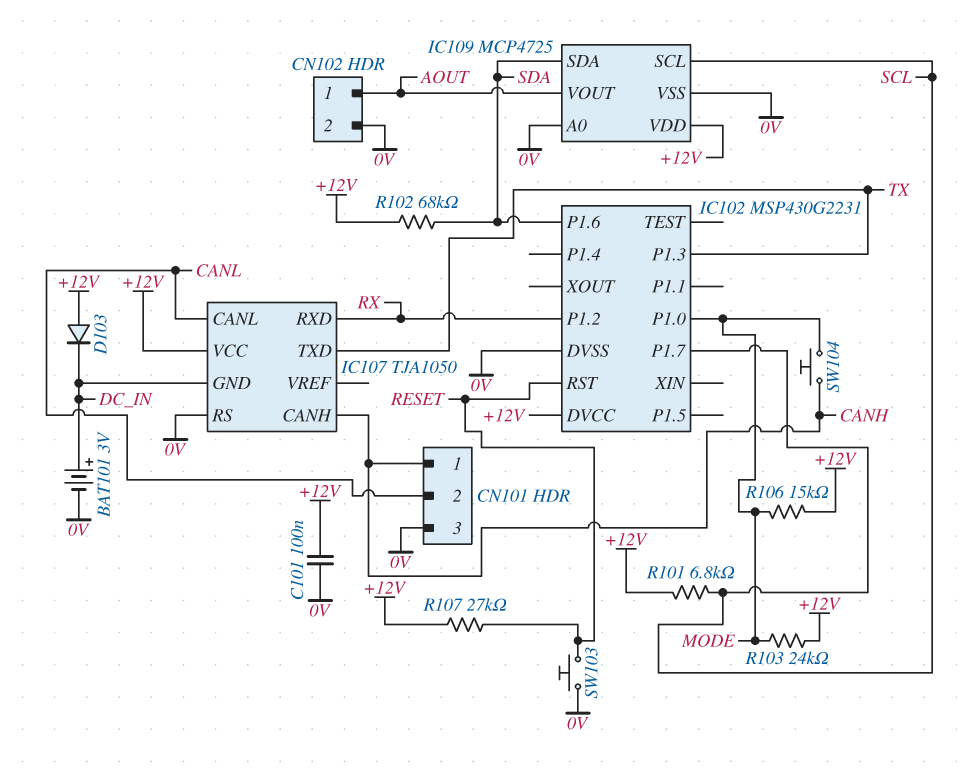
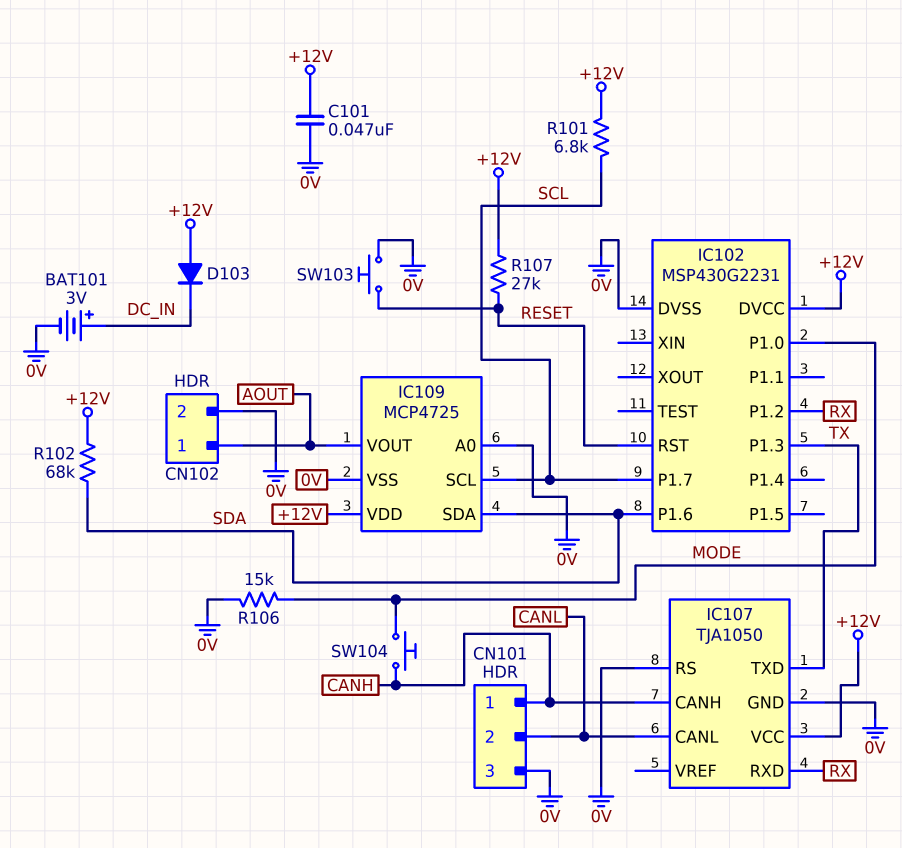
C101: 100nF (+12V, 0V) -> 47nF (+12V, 0V)
IC107 pin GND: DC_IN -> 0V
R103: 24k (+12V, MODE) -> none
R106: 15k (+12V, MODE) -> 15k (0V, MODE)

